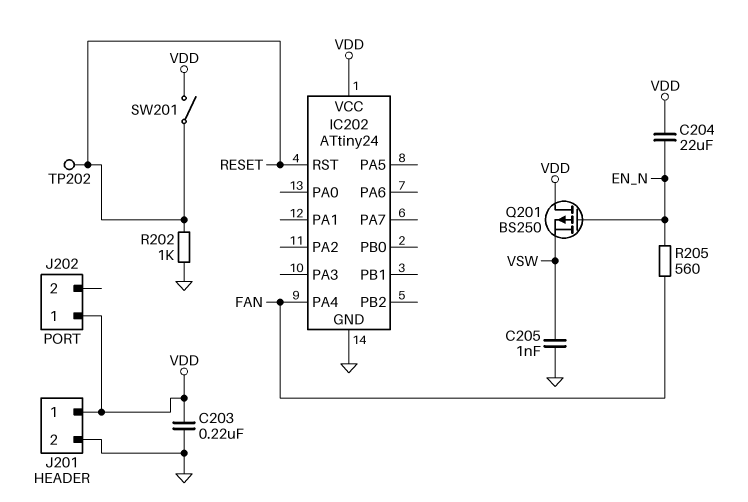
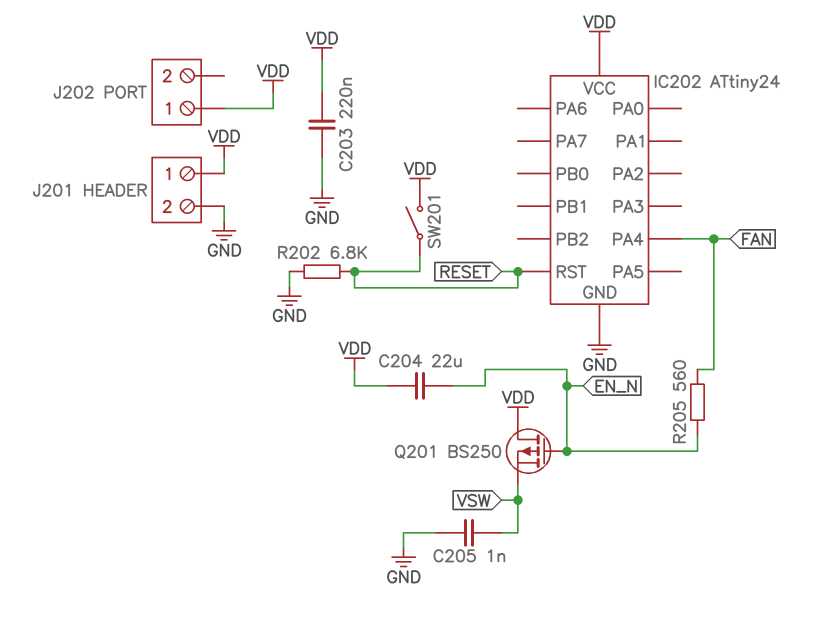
R202: 1k (GND, RESET) -> 6.8k (GND, RESET)
TP202: test point (RESET) -> none

